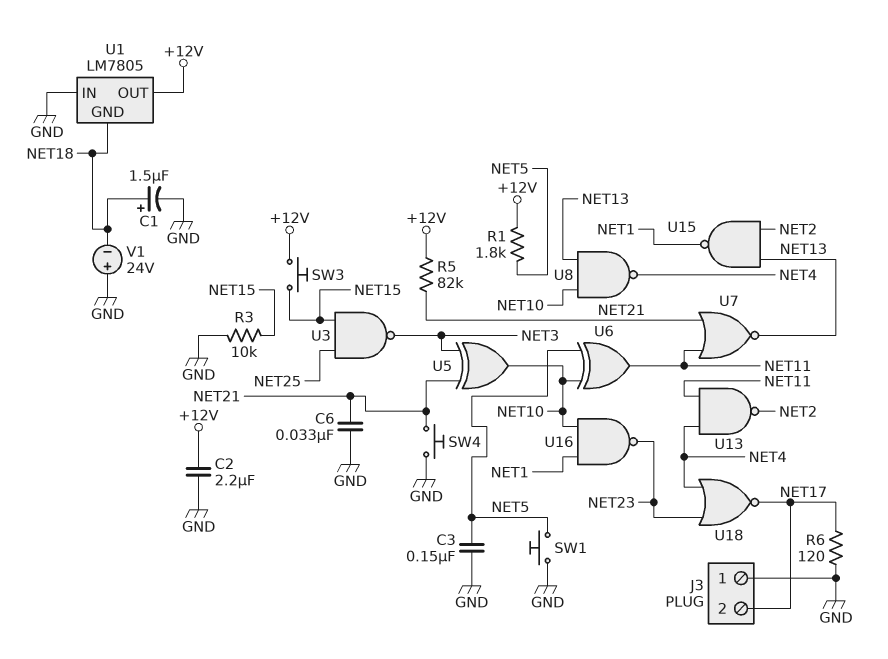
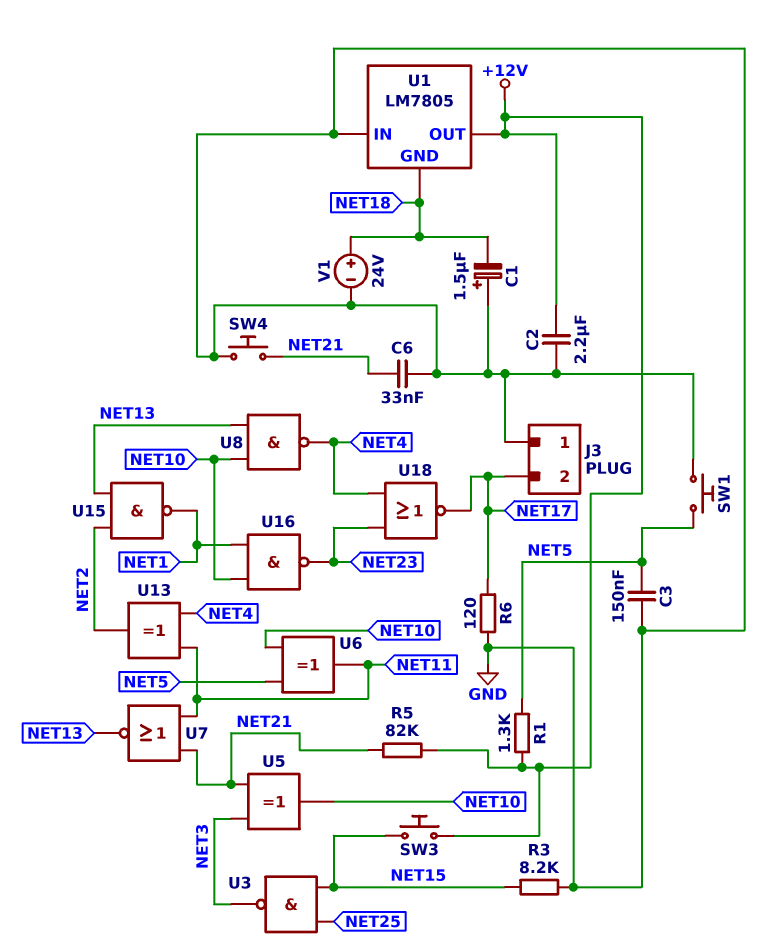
C1: 1.5uF (plus NET18, minus GND) -> 1.5uF (plus GND, minus NET18)
R1: 1.8k (+12V, NET5) -> 1.3k (+12V, NET5)
R3: 10k (GND, NET15) -> 8.2k (GND, NET15)
U13: NAND (in NET4, in NET11, out NET2) -> XOR (in NET4, in NET11, out NET2)
V1: 24V (plus GND, minus NET18) -> 24V (plus NET18, minus GND)

